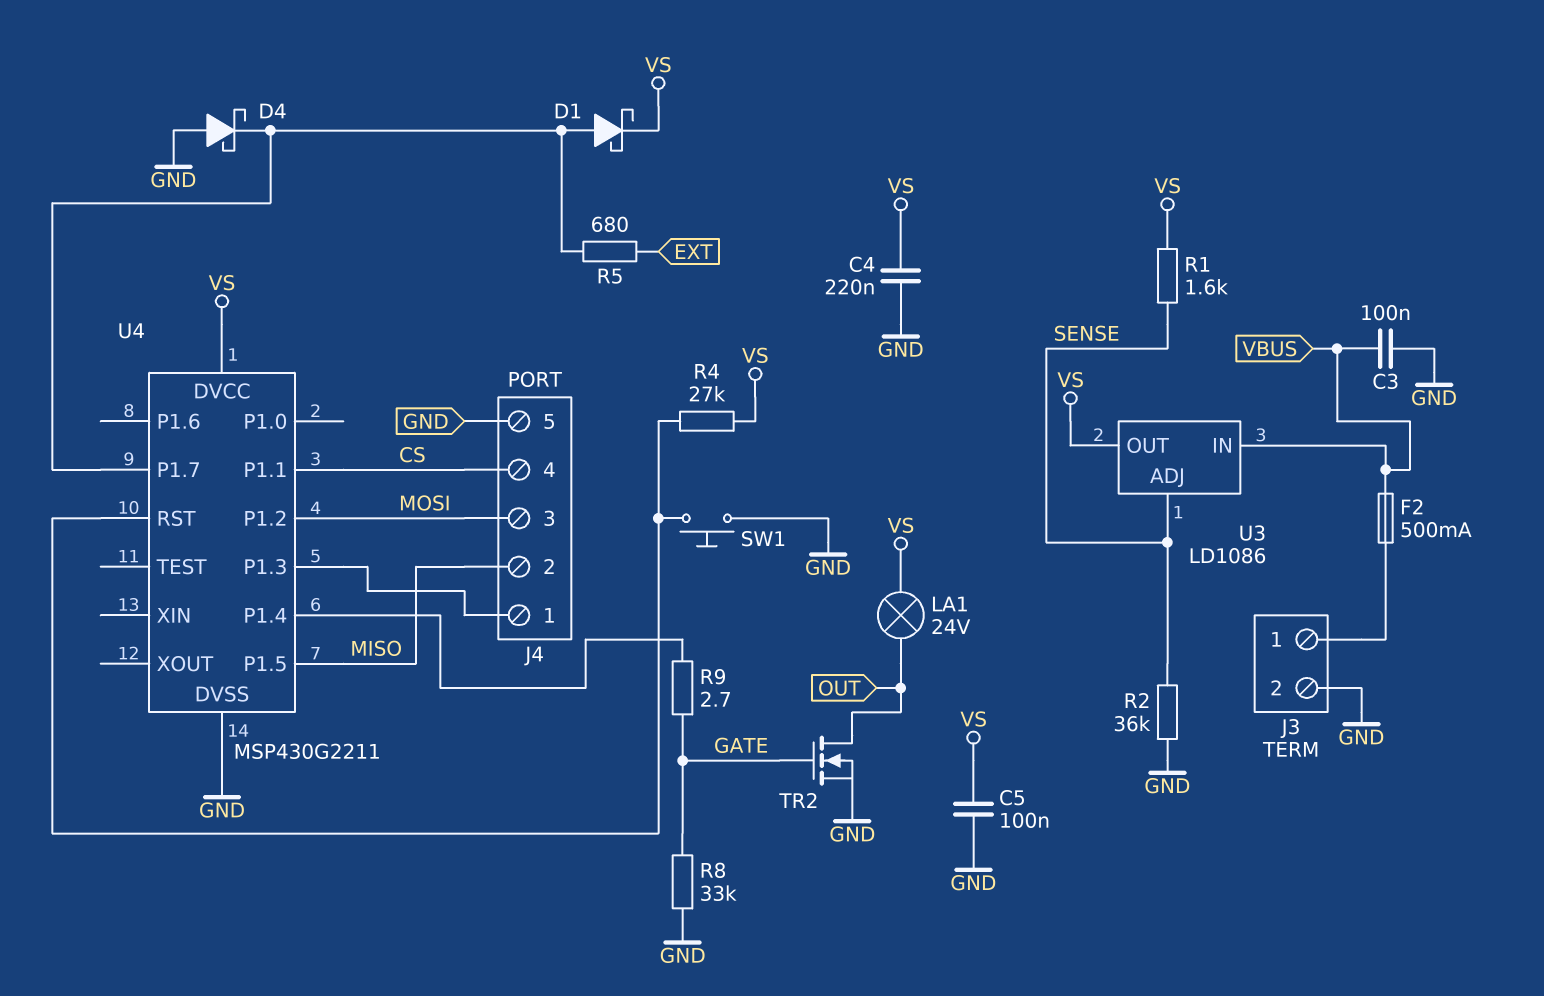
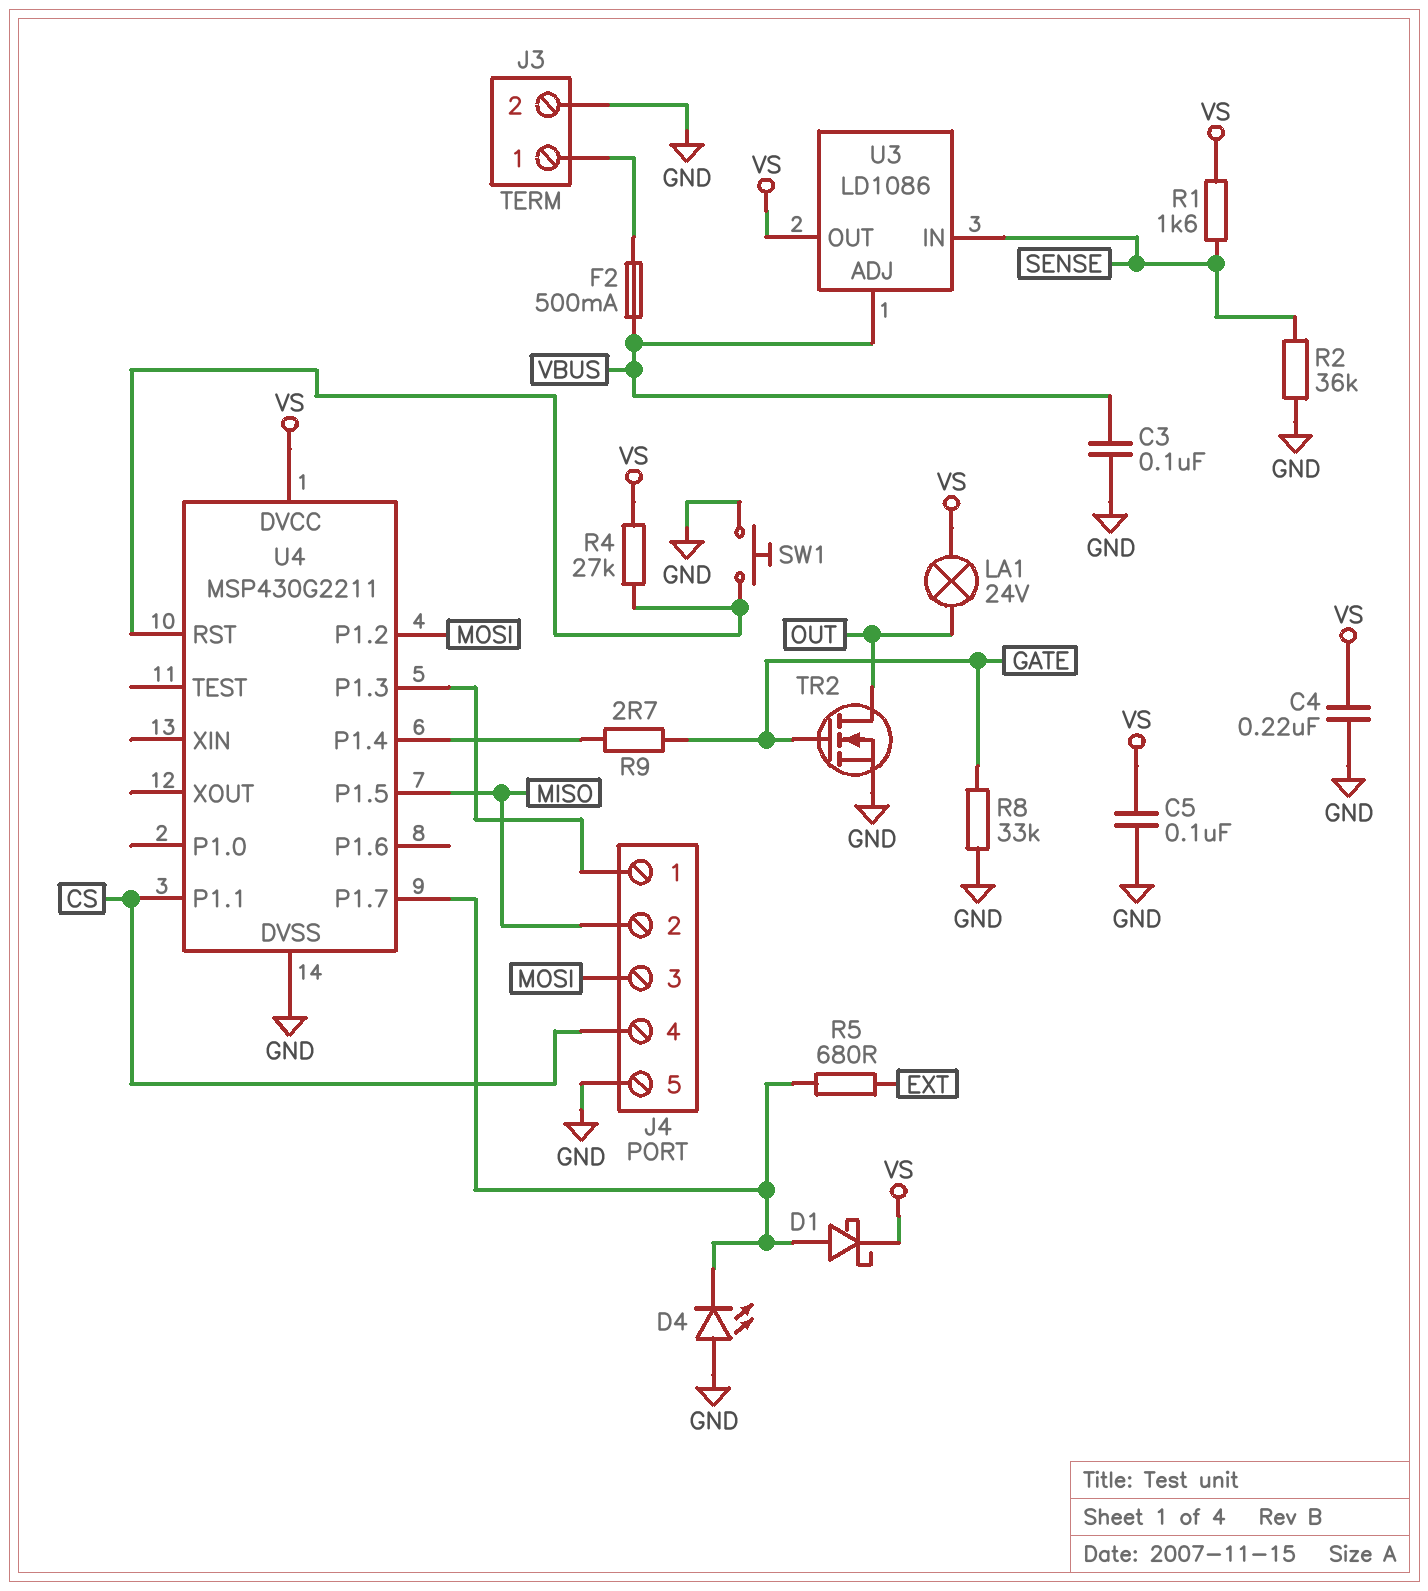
D4: schottky (A GND, K U4/P1.7) -> LED (A GND, K U4/P1.7)
U3 pin ADJ: SENSE -> VBUS
U3 pin IN: VBUS -> SENSE

